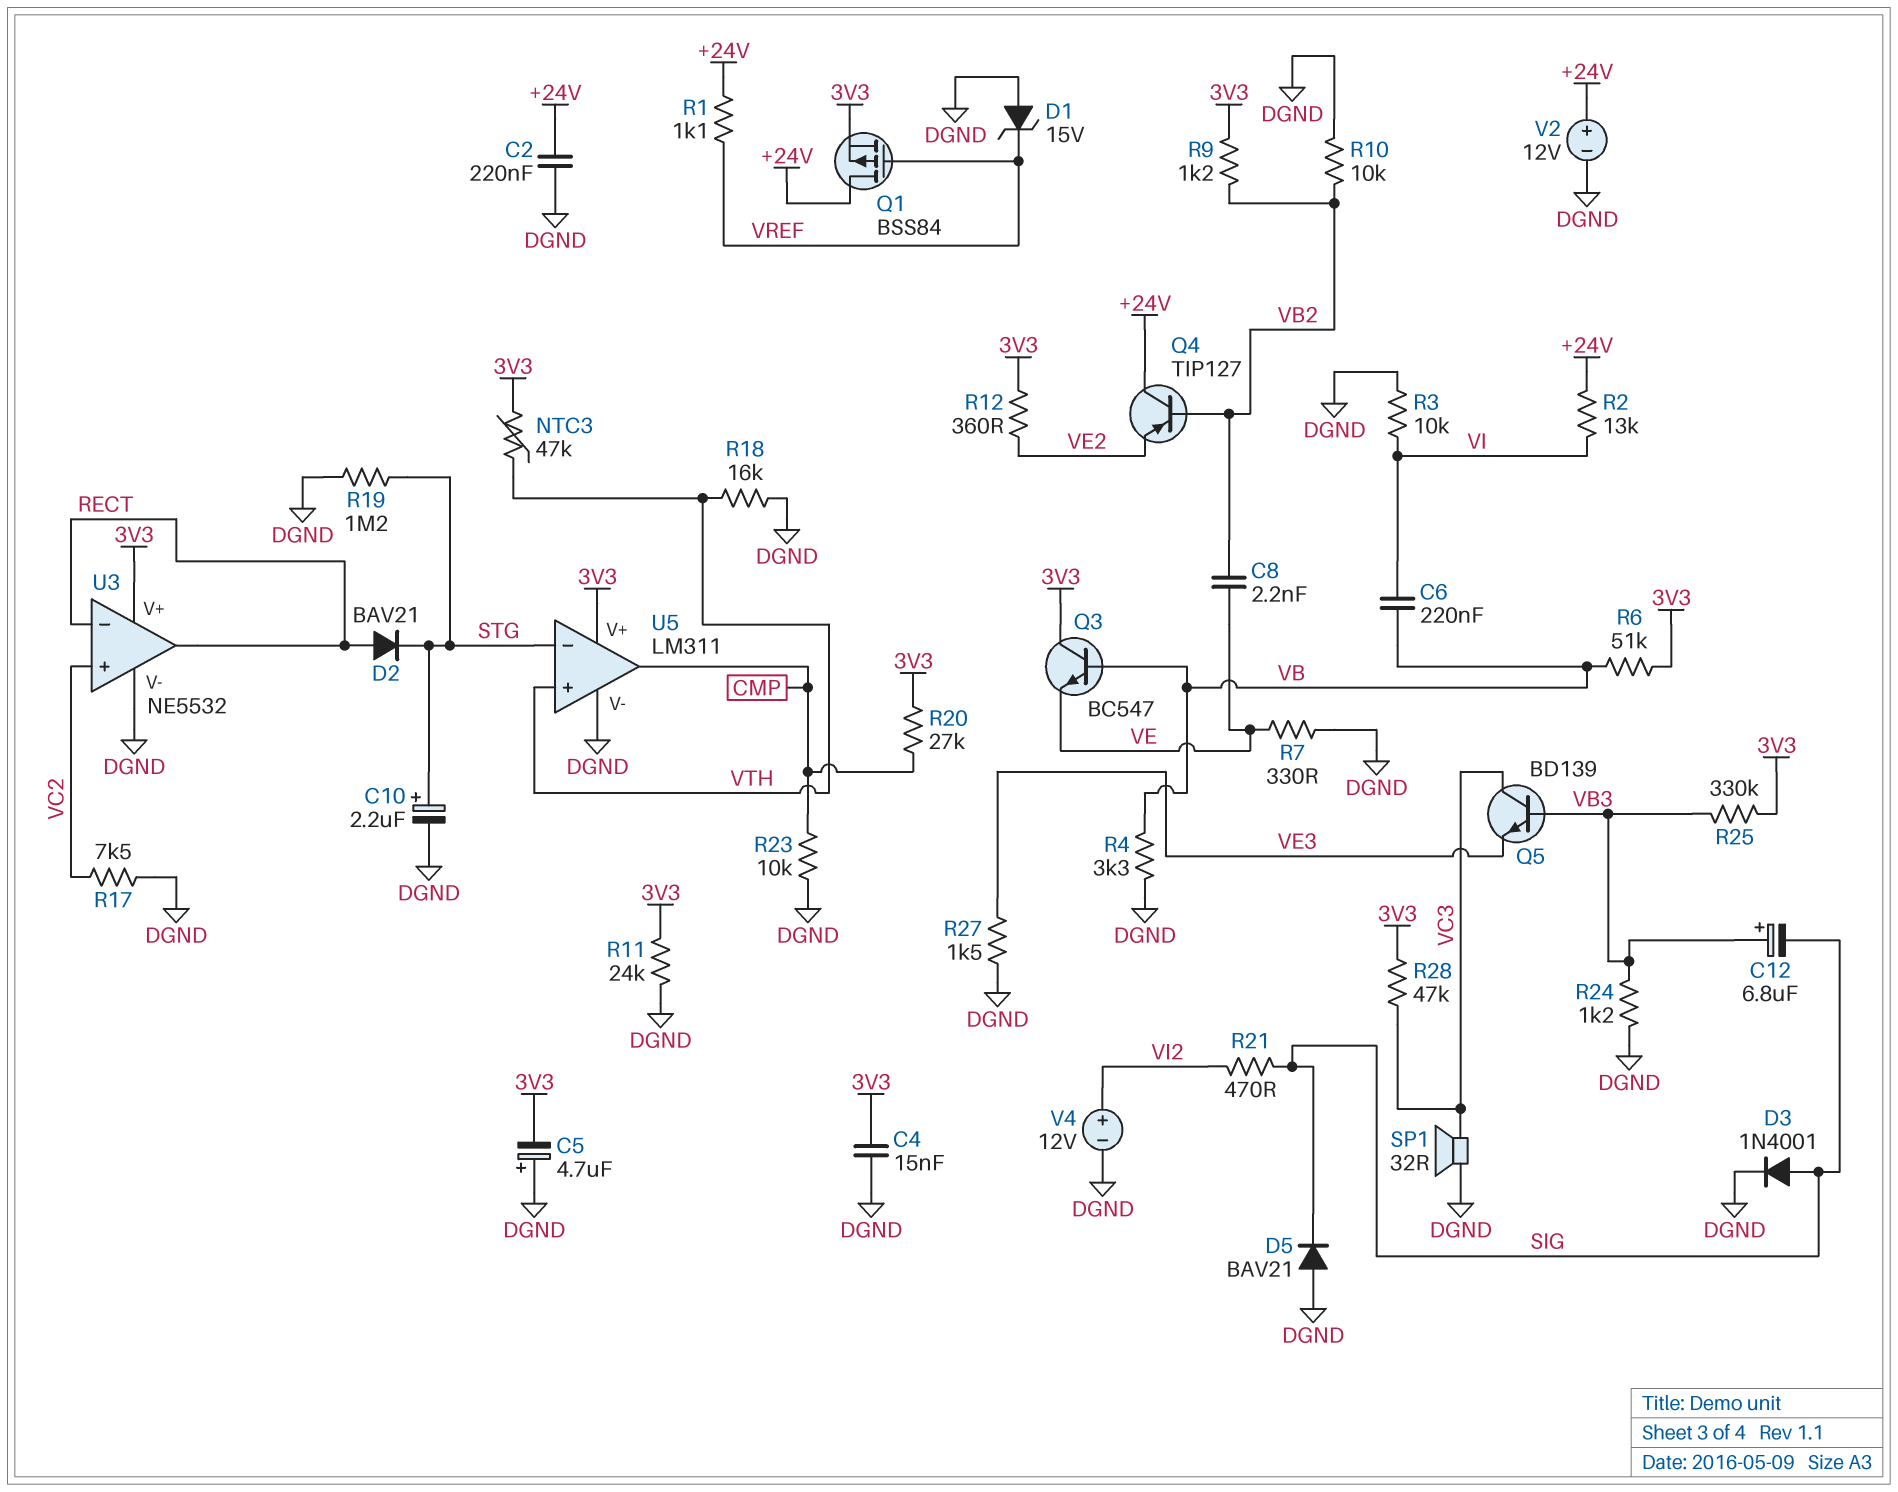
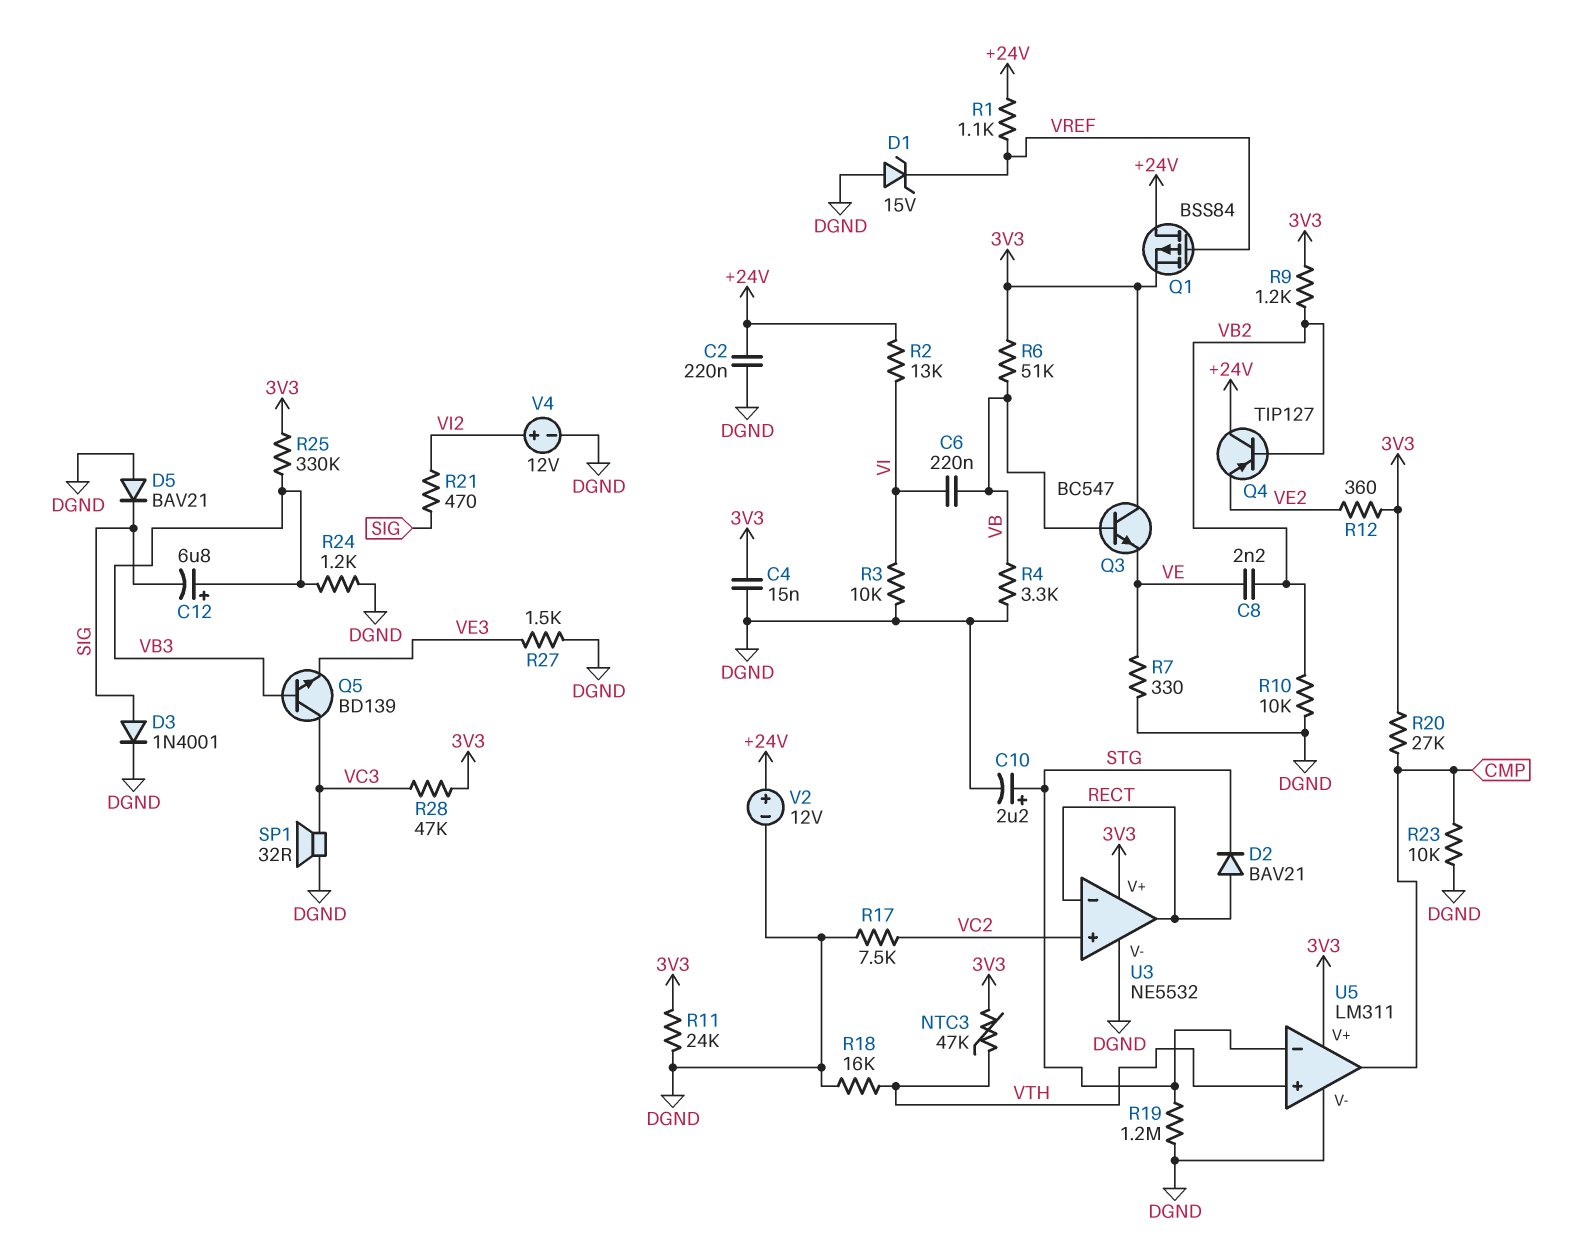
C5: 4.7uF (plus DGND, minus 3V3) -> none

